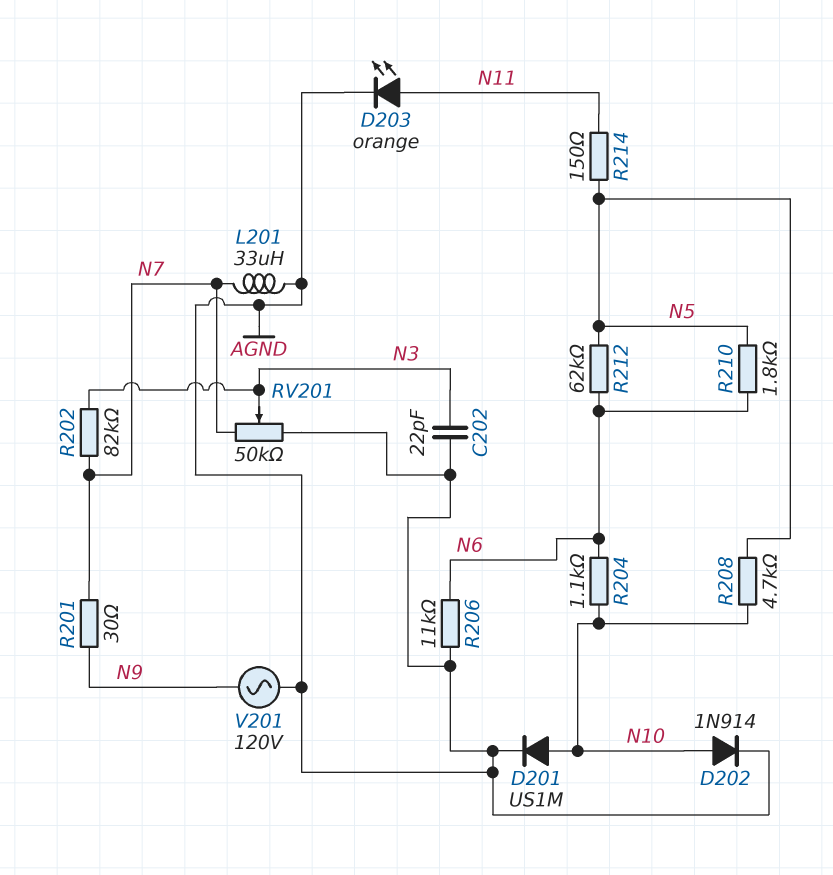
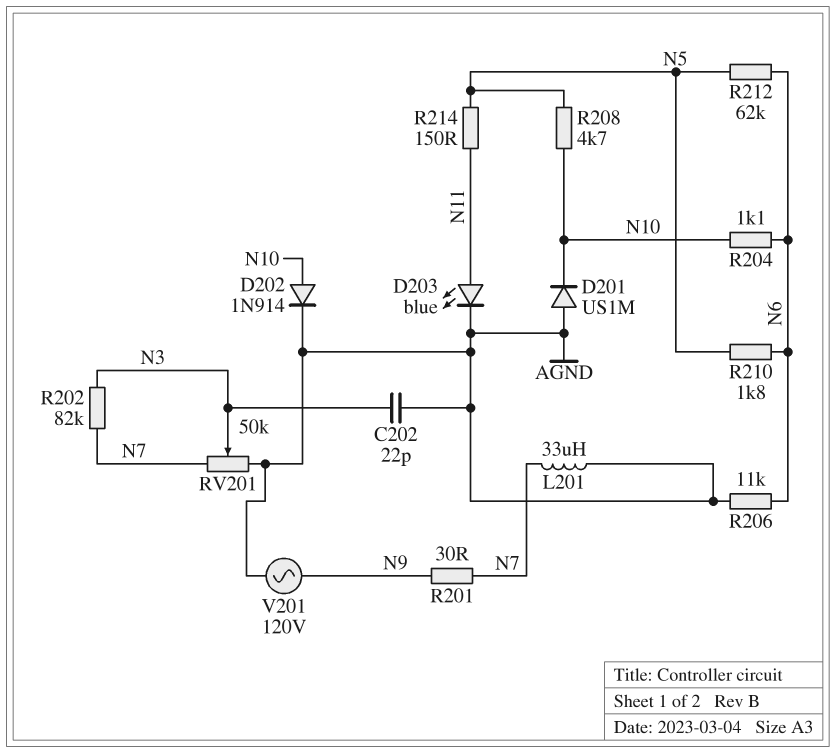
D201: diode US1M (A N10, K AGND) -> diode US1M (A AGND, K N10)
D203: LED orange (A N11, K AGND) -> LED blue (A N11, K AGND)

